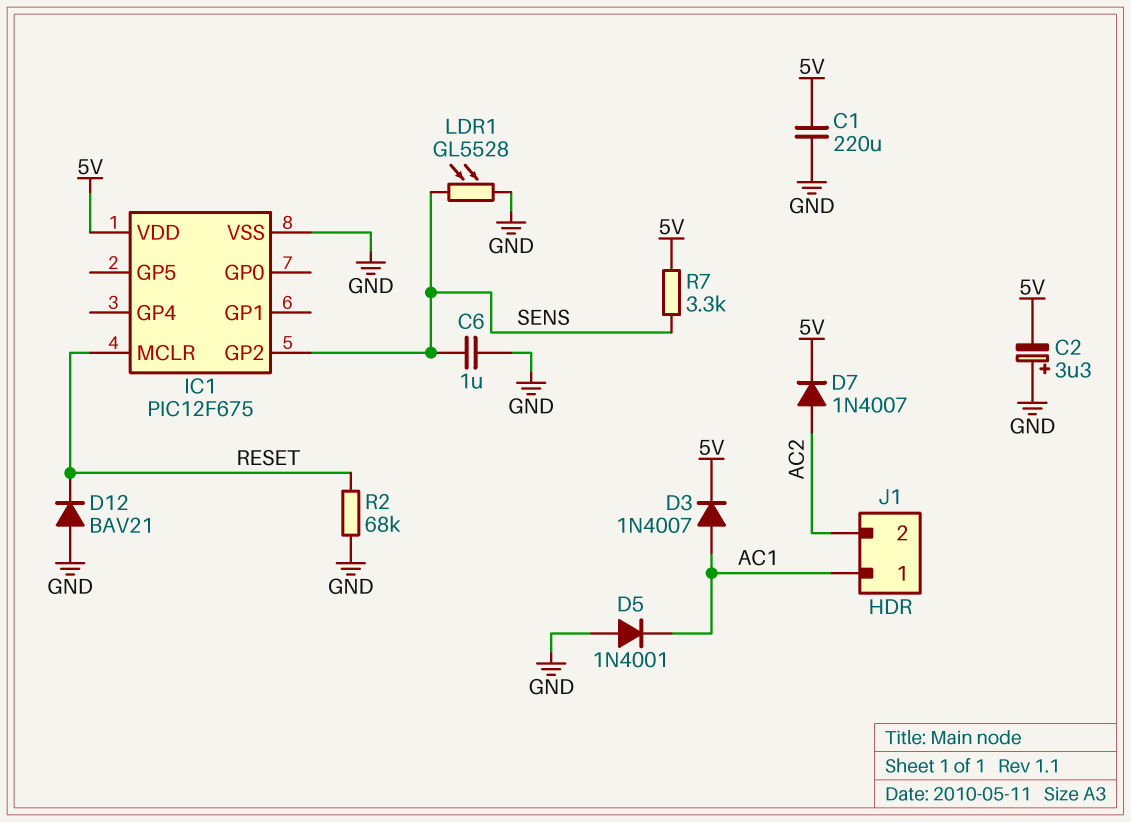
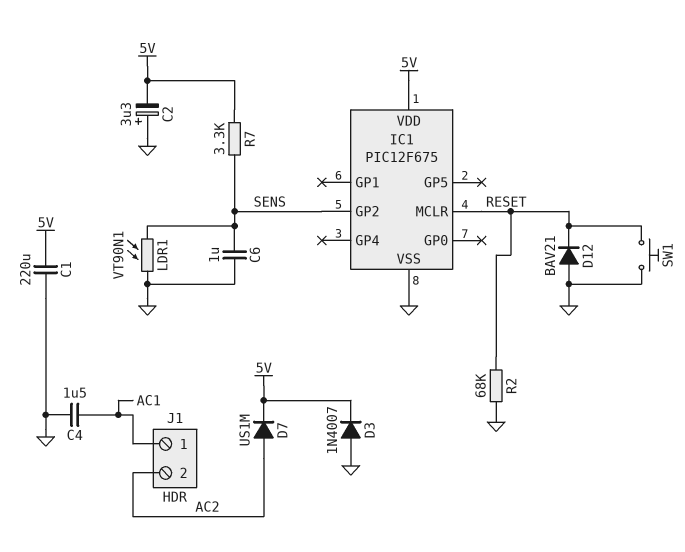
C4: none -> 1.5uF (AC1, GND)
D3: diode 1N4007 (A AC1, K 5V) -> diode 1N4007 (A GND, K 5V)
D5: diode 1N4001 (A GND, K AC1) -> none
D7: diode 1N4007 (A AC2, K 5V) -> diode US1M (A AC2, K 5V)
LDR1: GL5528 (GND, SENS) -> VT90N1 (GND, SENS)
SW1: none -> button (GND, RESET)

